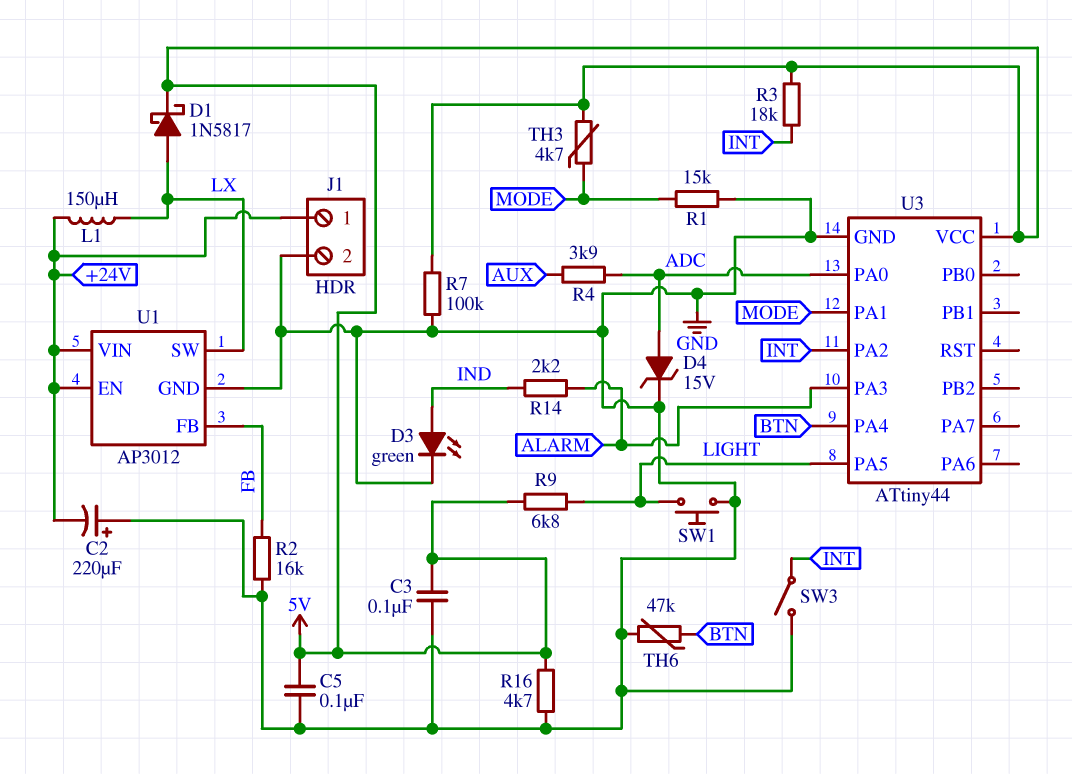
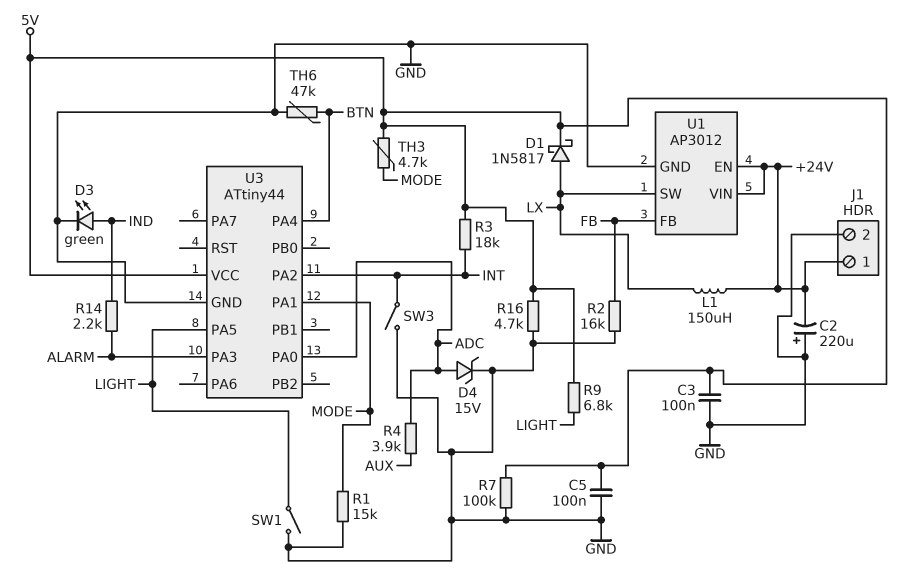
SW1: button (GND, LIGHT) -> switch (GND, LIGHT)

